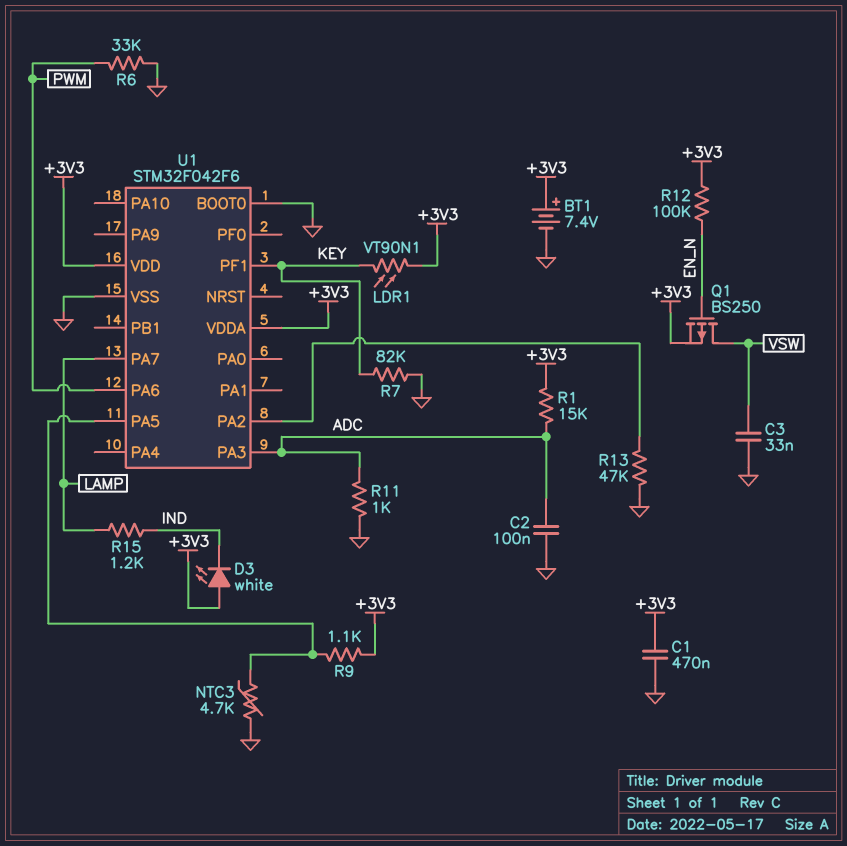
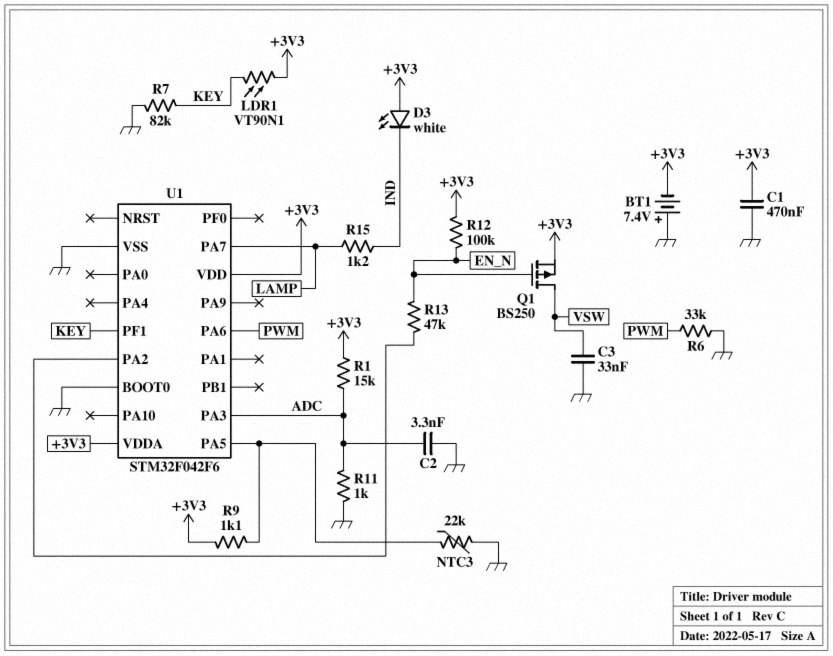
BT1: 7.4V (plus +3V3, minus GND) -> 7.4V (plus GND, minus +3V3)
C2: 100nF (ADC, GND) -> 3.3nF (ADC, GND)
NTC3: 4.7k (GND, U1/PA5) -> 22k (GND, U1/PA5)
R13: 47k (GND, U1/PA2) -> 47k (EN_N, U1/PA2)

